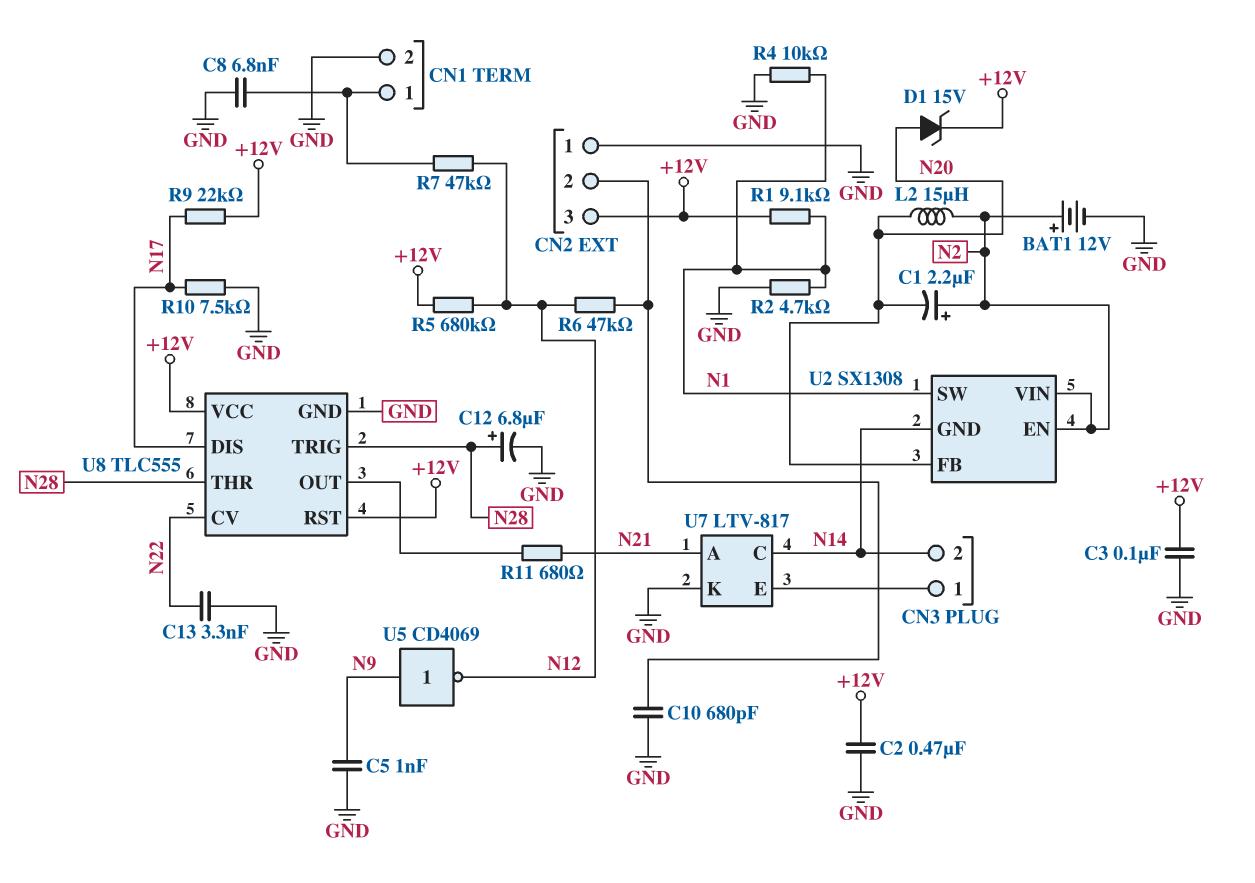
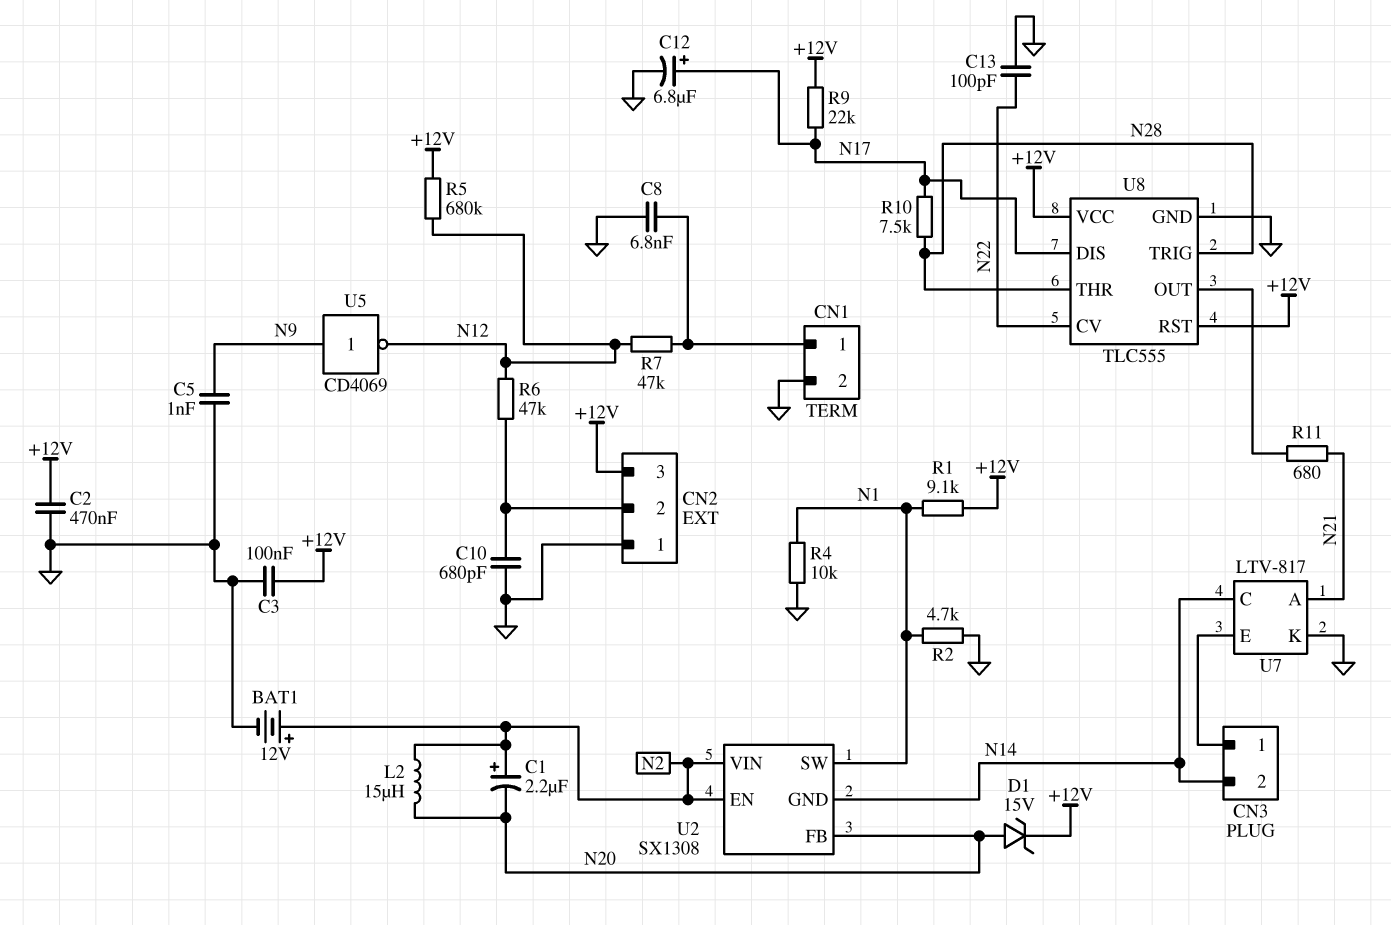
C12: 6.8uF (plus N28, minus GND) -> 6.8uF (plus N17, minus GND)
C13: 3.3nF (GND, N22) -> 100pF (GND, N22)
R10: 7.5k (GND, N17) -> 7.5k (N17, N28)

